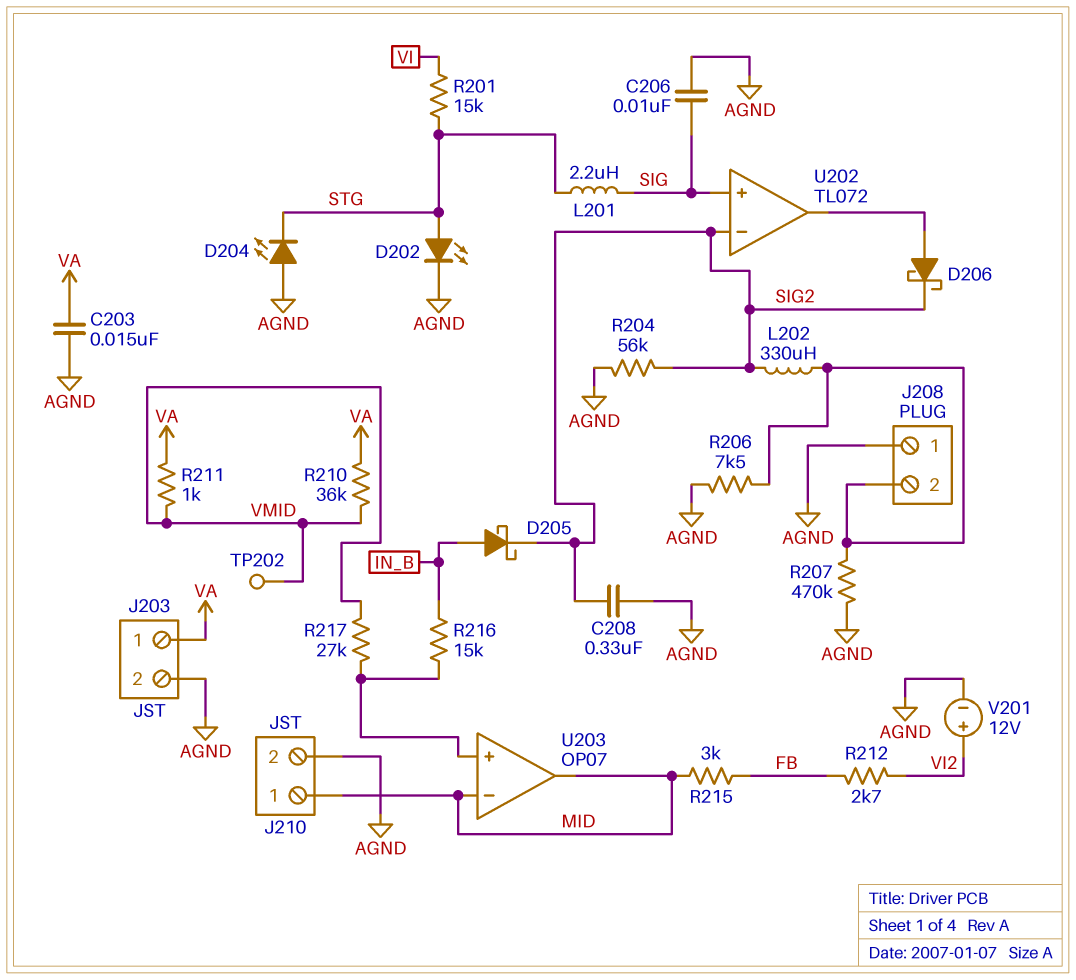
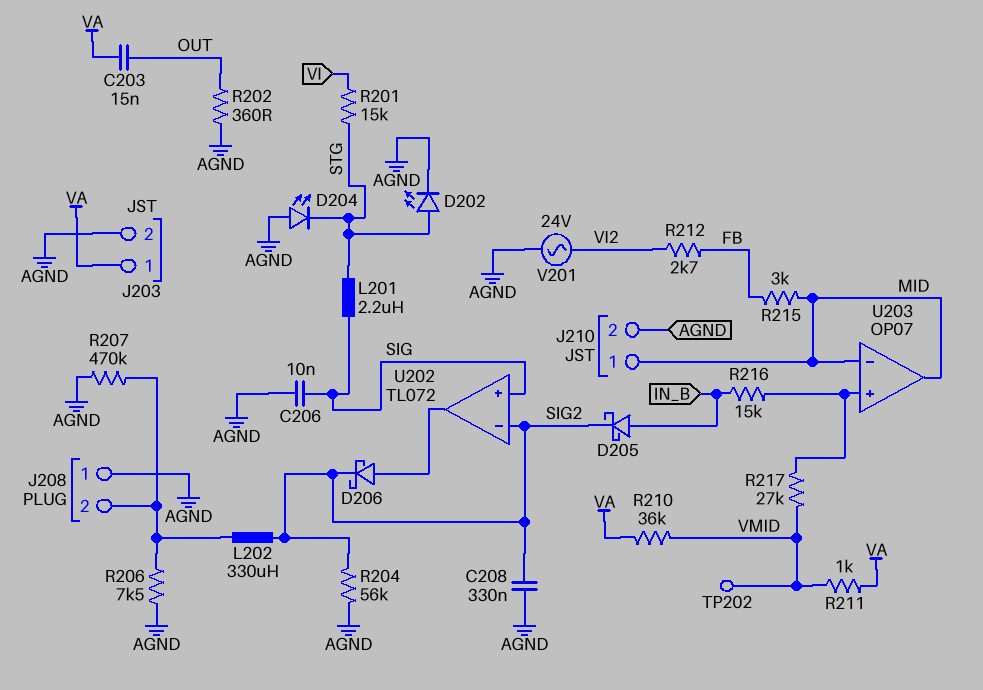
C203: 15nF (AGND, VA) -> 15nF (OUT, VA)
R202: none -> 360 (AGND, OUT)
V201: 12V (plus VI2, minus AGND) -> AC 24V (AGND, VI2)

